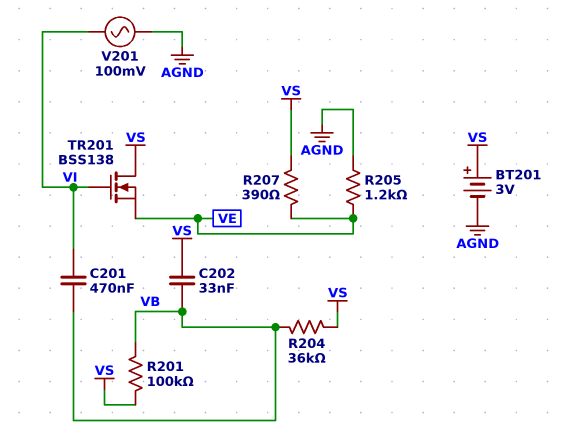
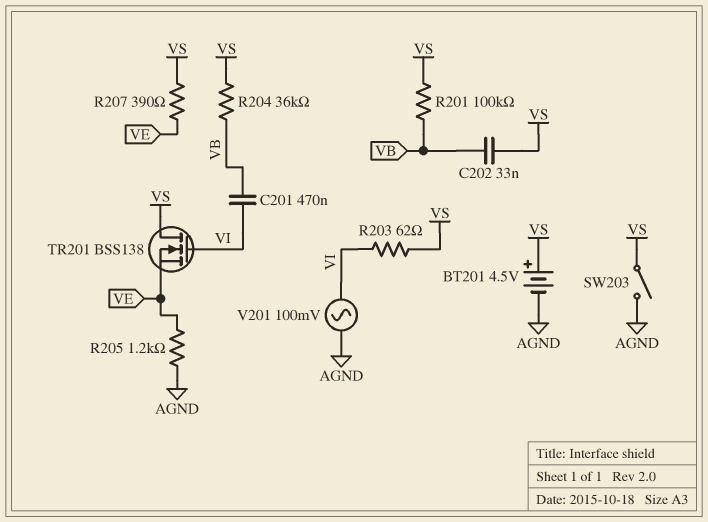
BT201: 3V (plus VS, minus AGND) -> 4.5V (plus VS, minus AGND)
R203: none -> 62 (VI, VS)
SW203: none -> switch (AGND, VS)

